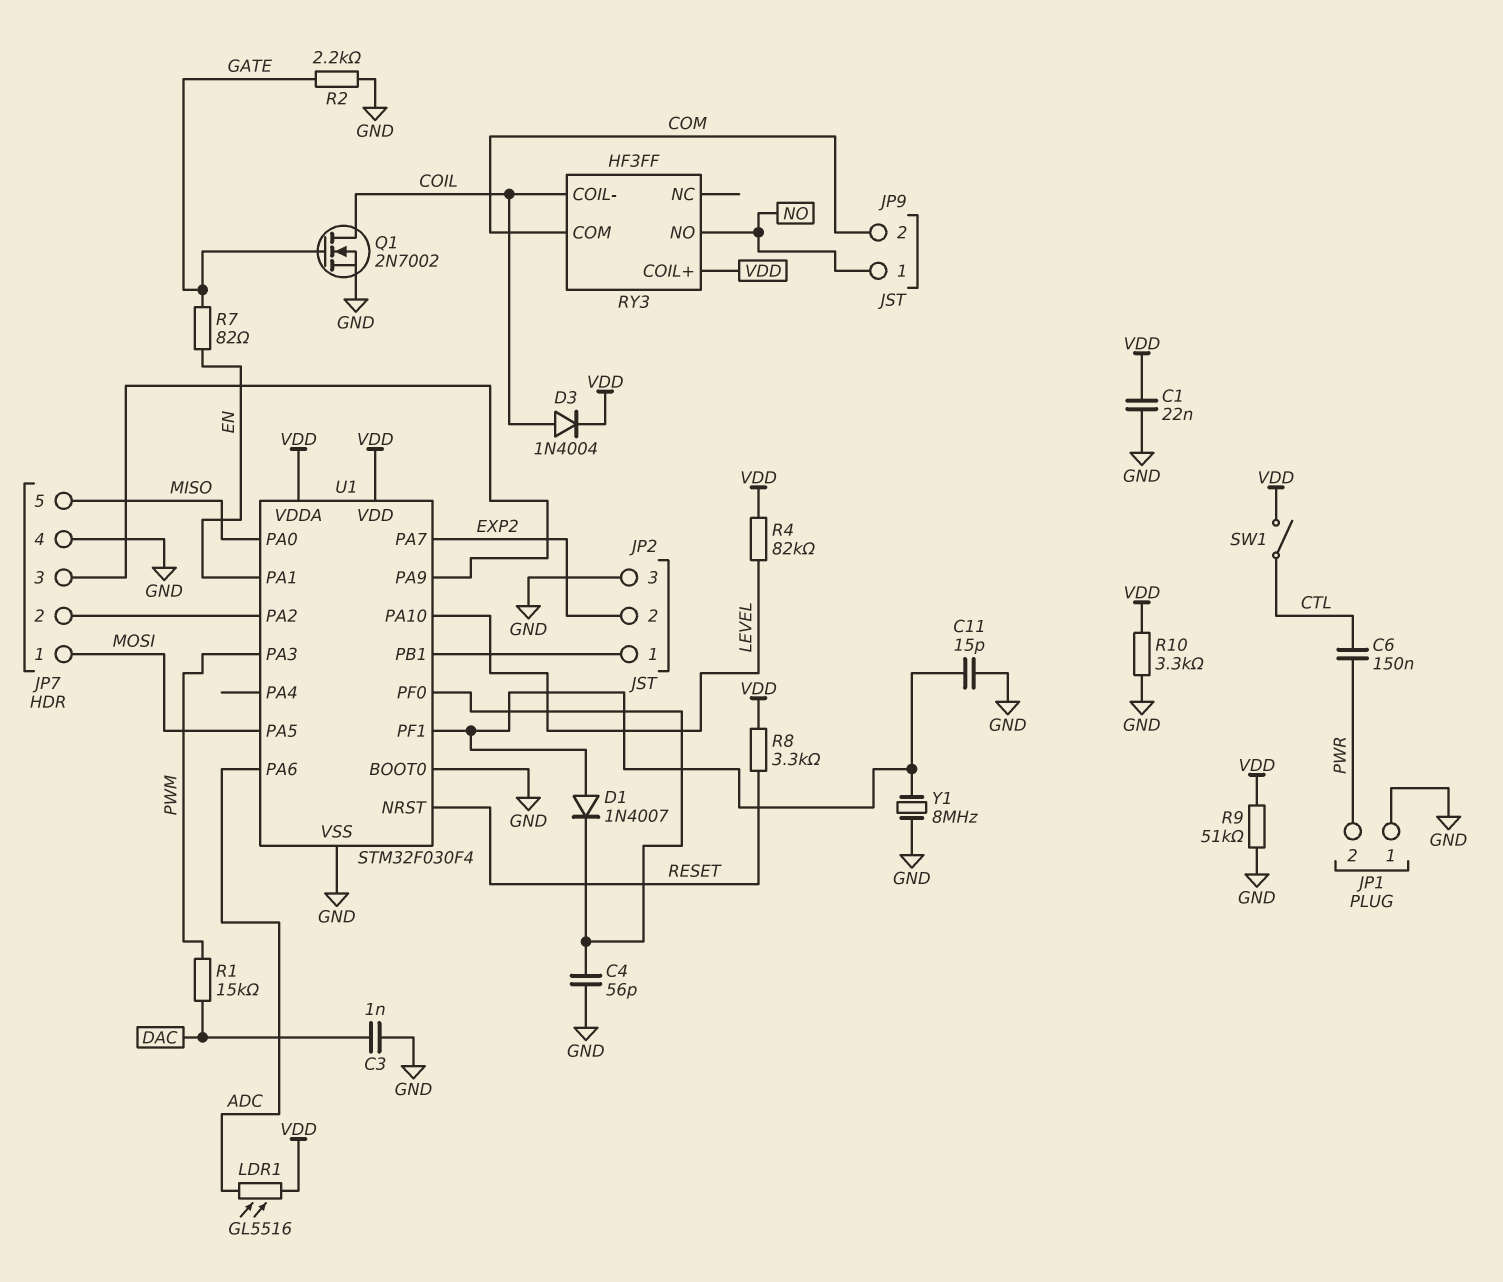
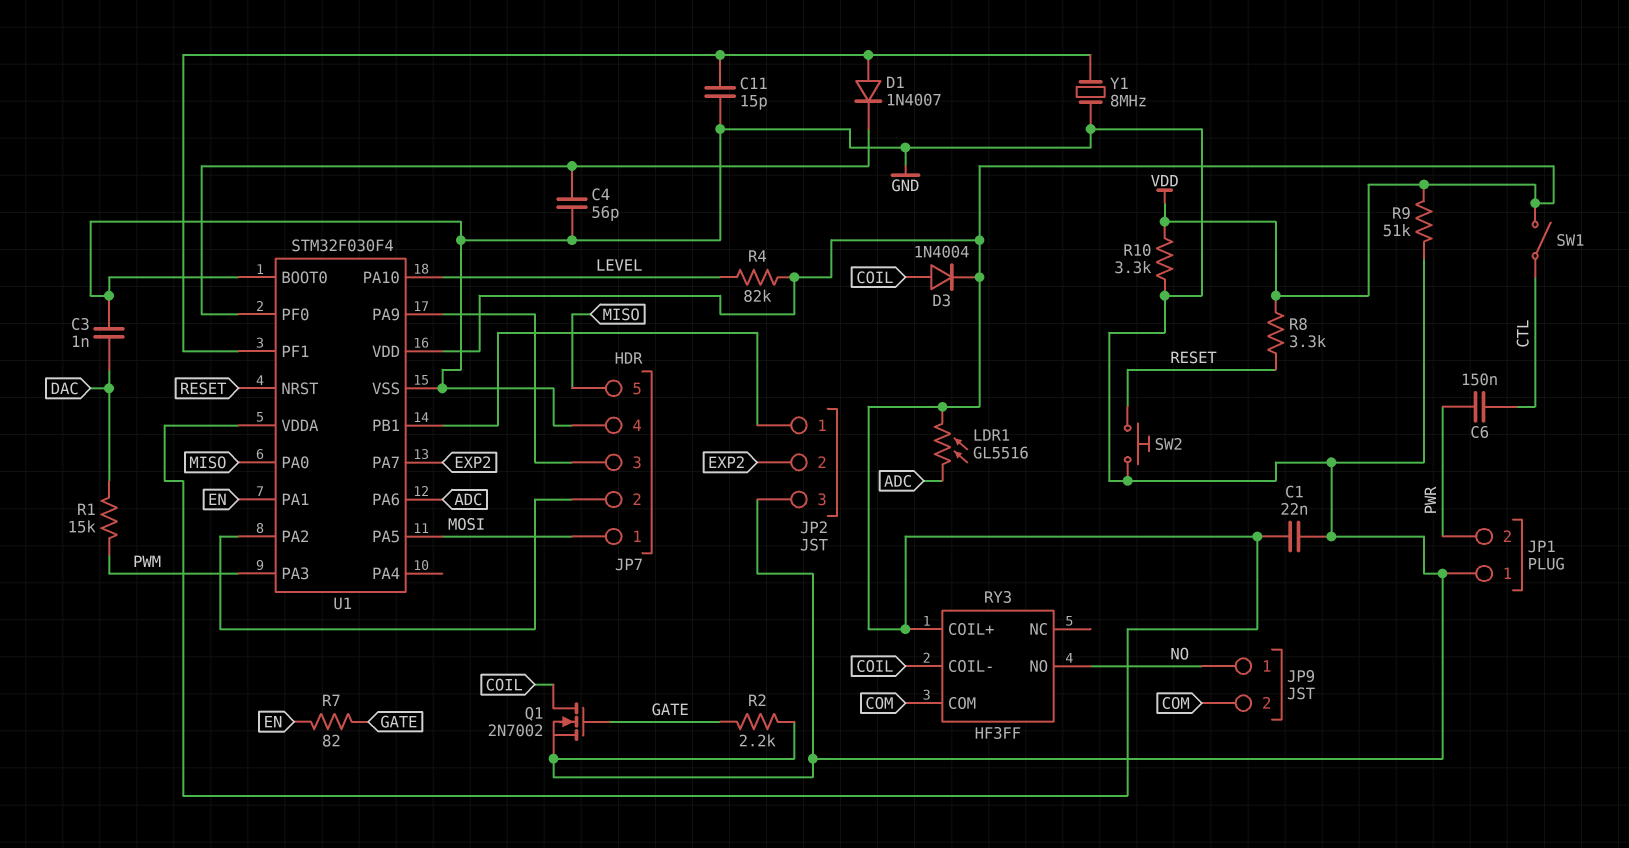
SW2: none -> button (GND, RESET)

